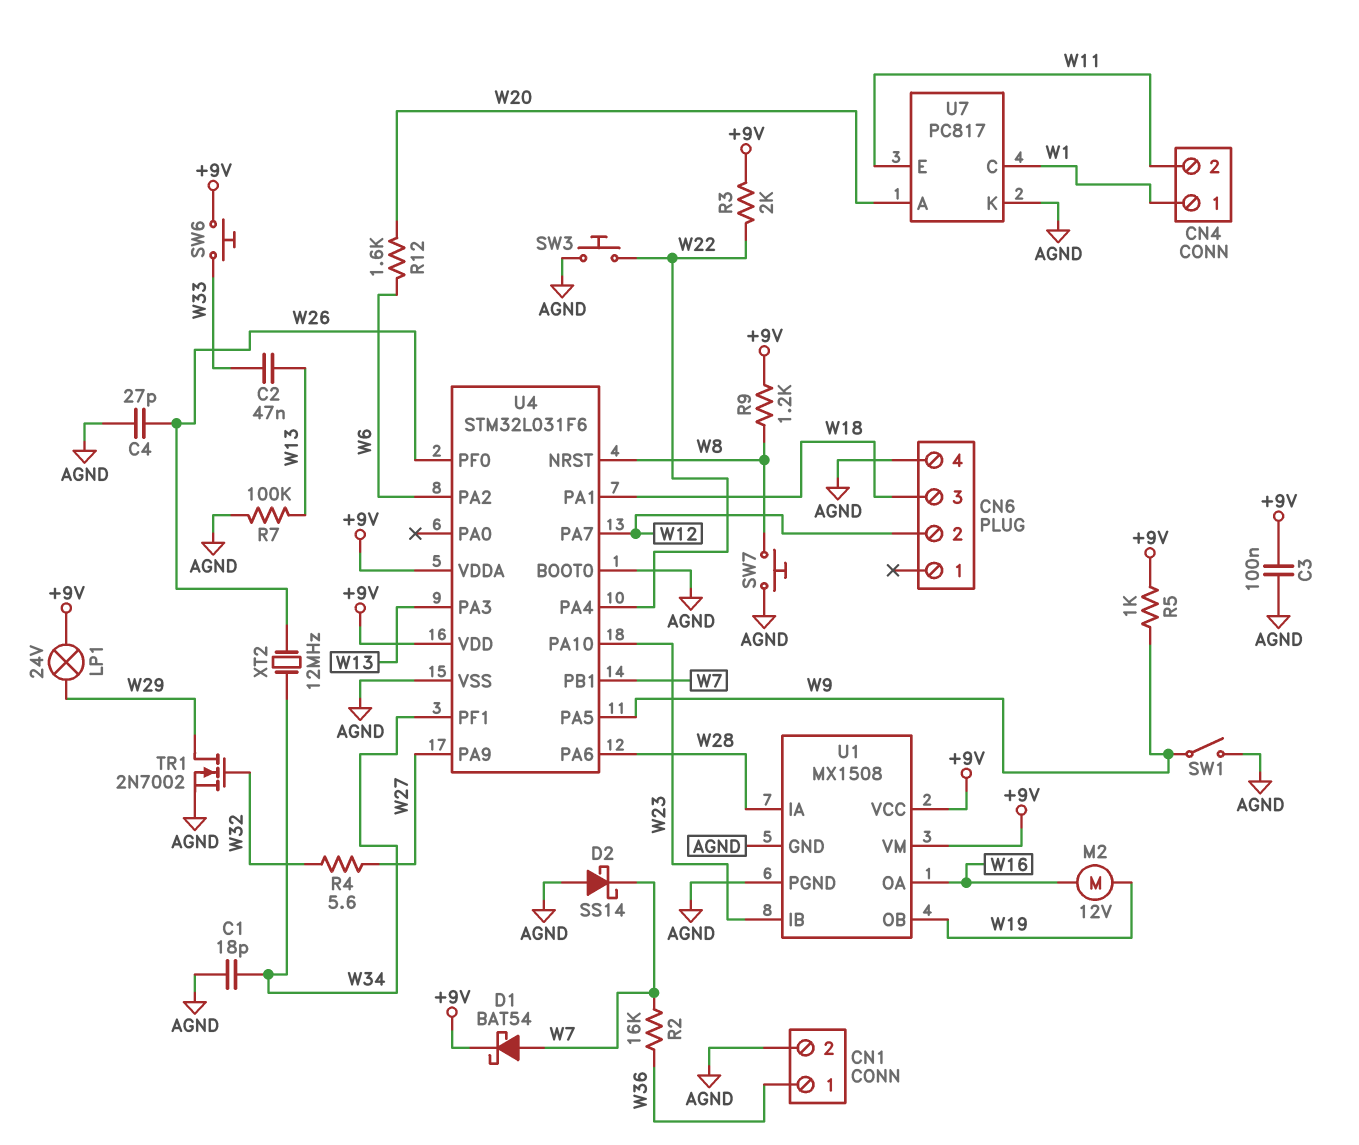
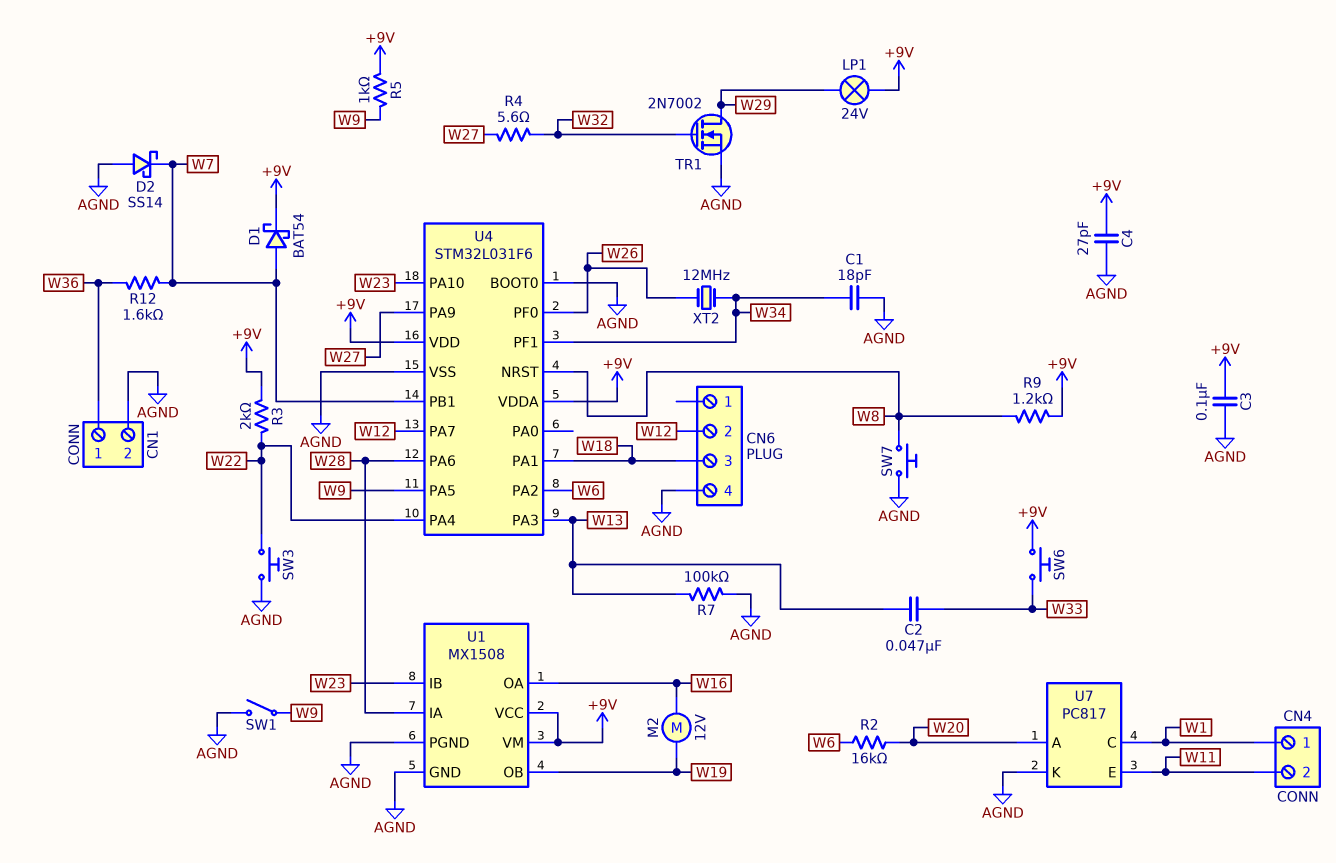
C4: 27pF (AGND, W26) -> 27pF (+9V, AGND)
R2: 16k (W7, W36) -> 16k (W6, W20)
R12: 1.6k (W6, W20) -> 1.6k (W7, W36)

